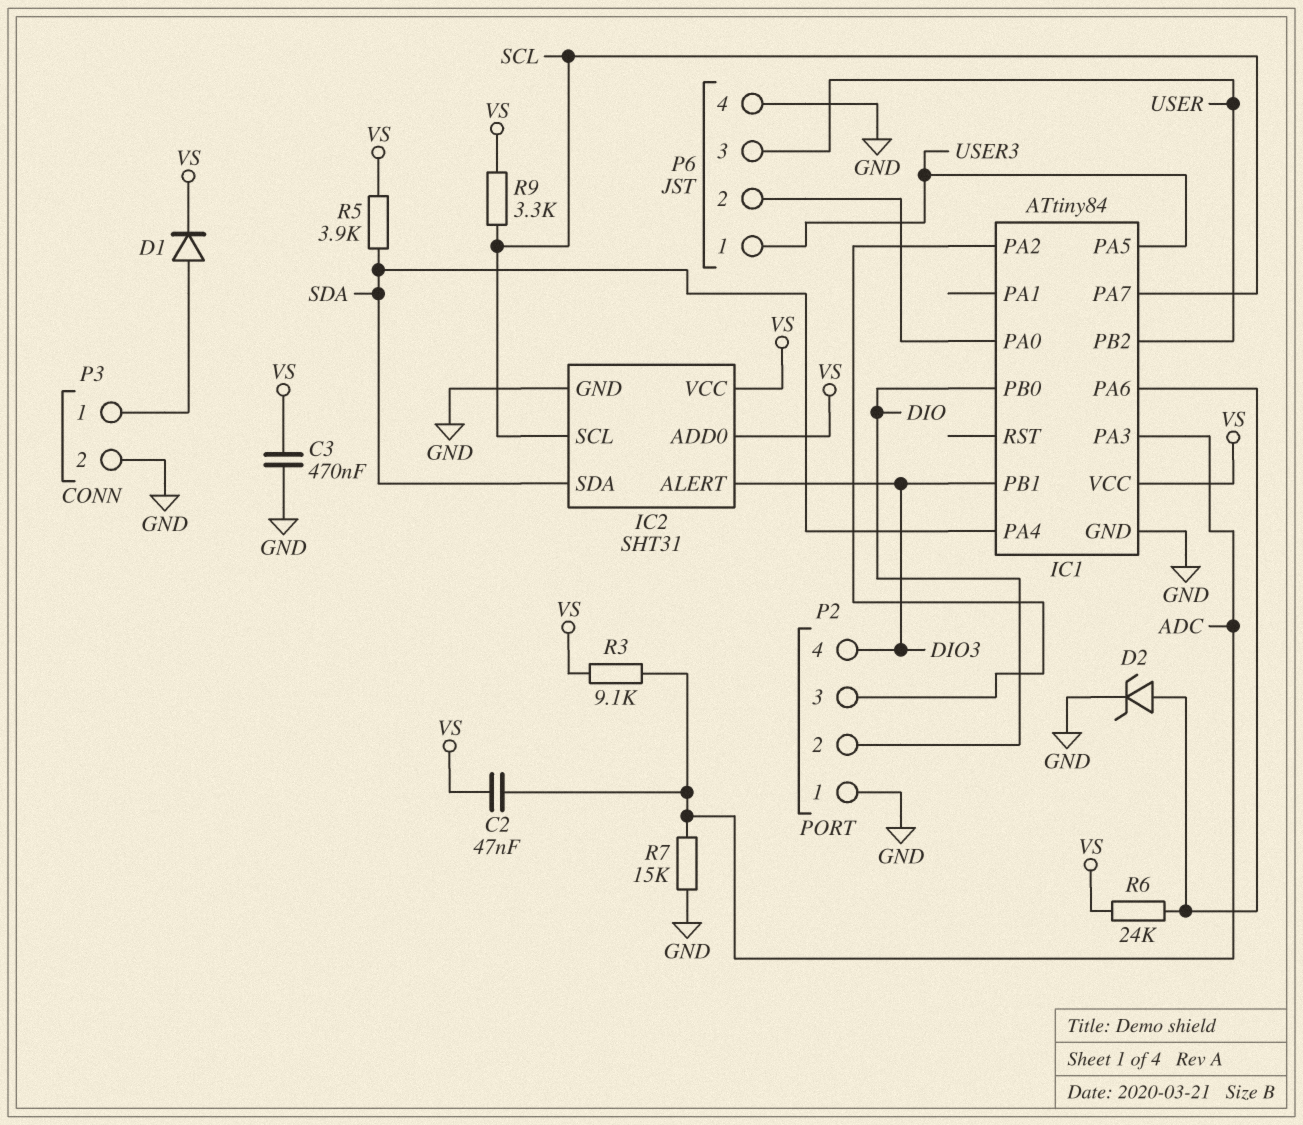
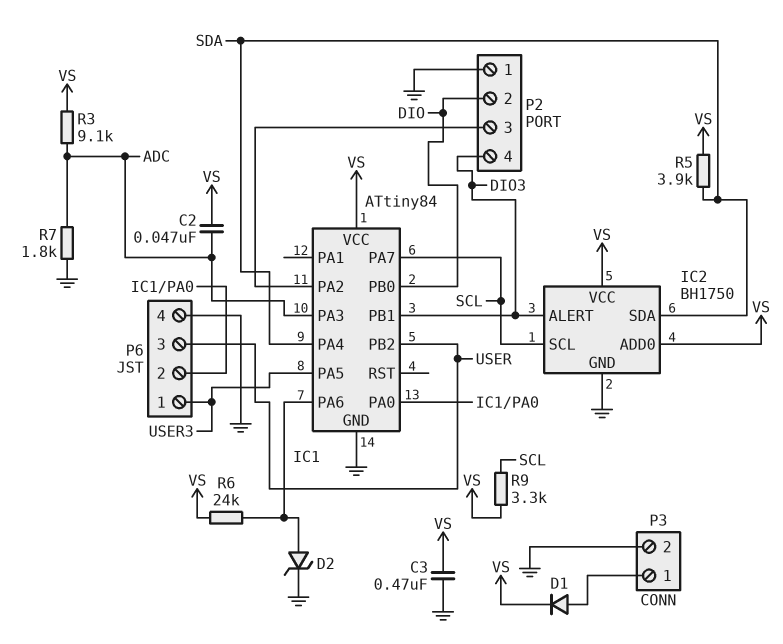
IC2: SHT31 -> BH1750
R7: 15k (ADC, GND) -> 1.8k (ADC, GND)

